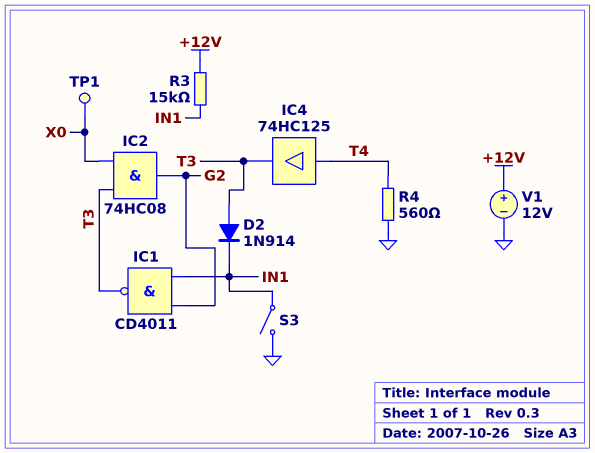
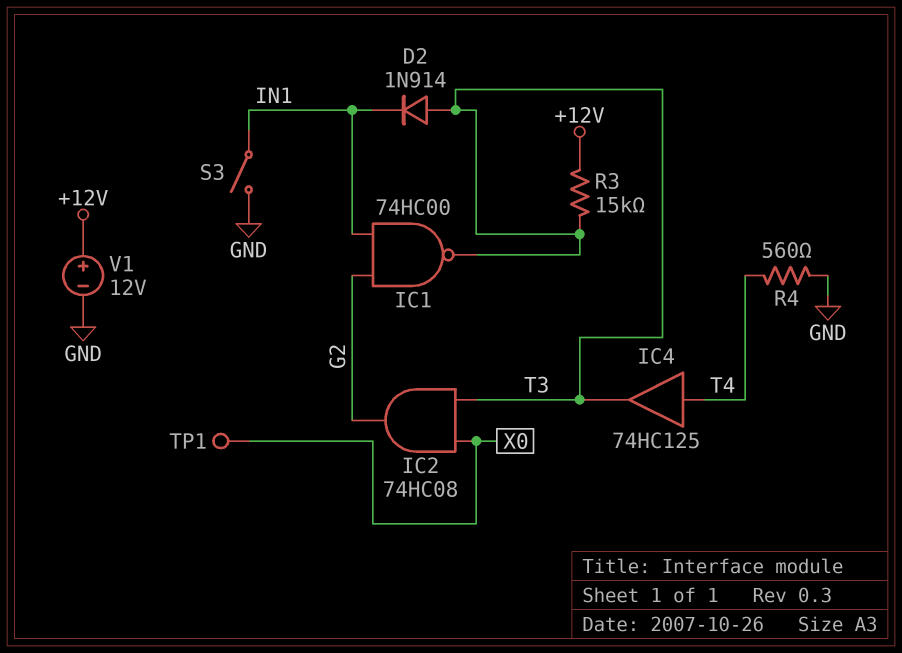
IC1: NAND CD4011 (in G2, in IN1, out T3) -> NAND 74HC00 (in G2, in IN1, out T3)
R3: 15k (+12V, IN1) -> 15k (+12V, T3)

